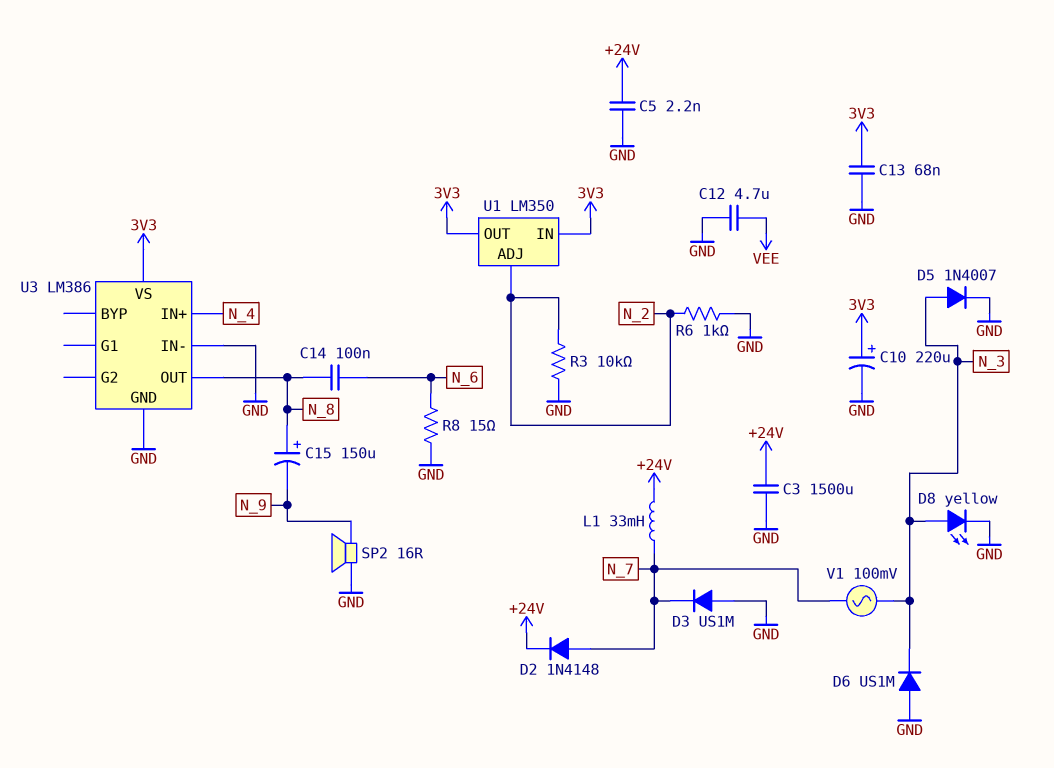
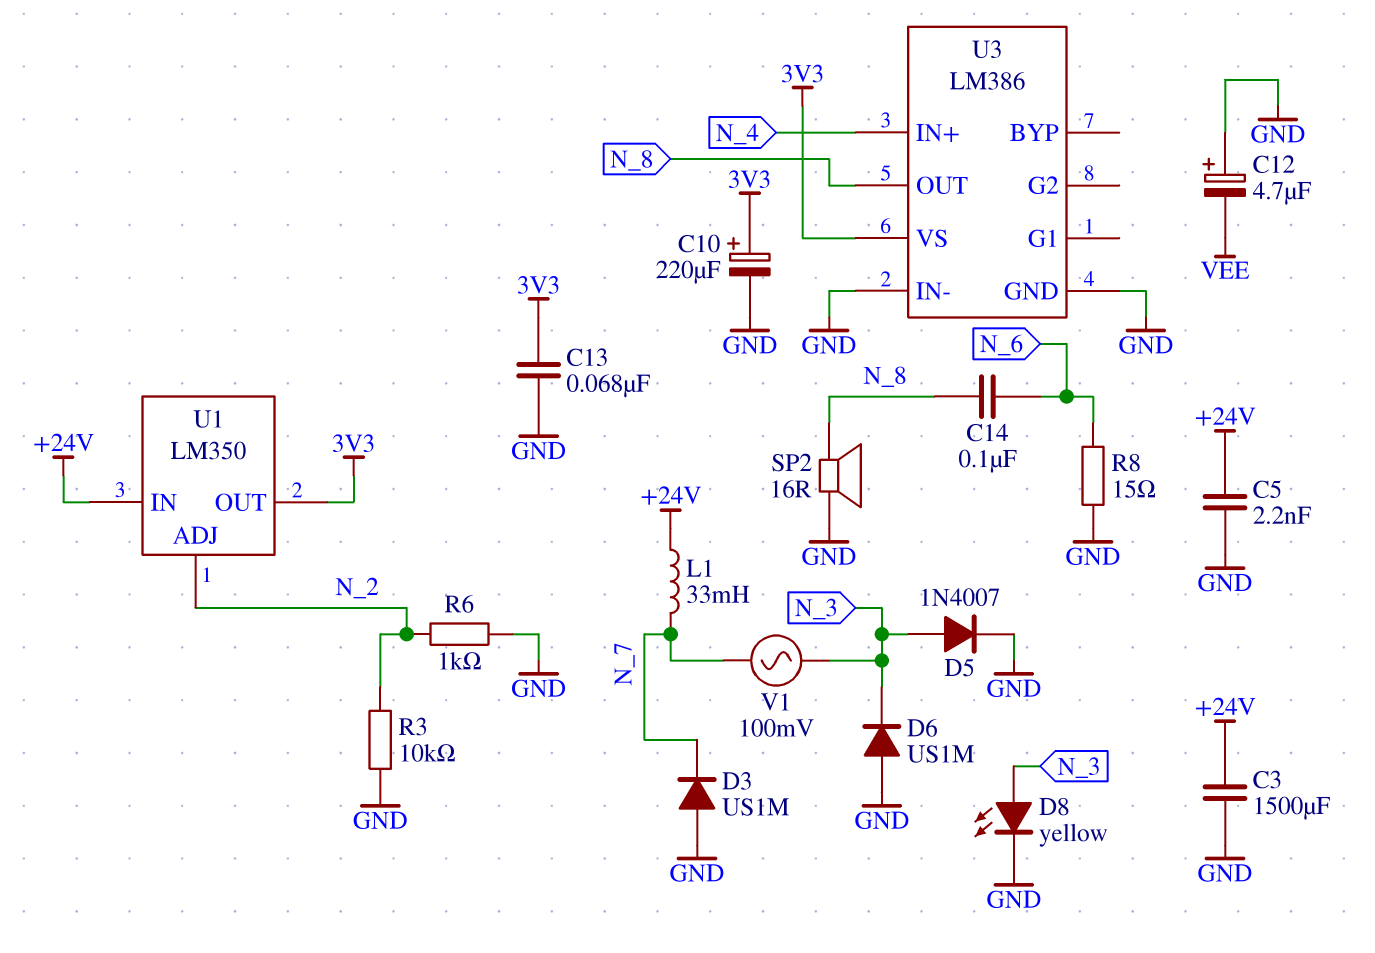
C12: 4.7uF (GND, VEE) -> 4.7uF (plus GND, minus VEE)
C15: 150uF (plus N_8, minus N_9) -> none
D2: diode 1N4148 (A N_7, K +24V) -> none
SP2: speaker 16R (GND, N_9) -> speaker 16R (GND, N_8)
U1 pin IN: 3V3 -> +24V

